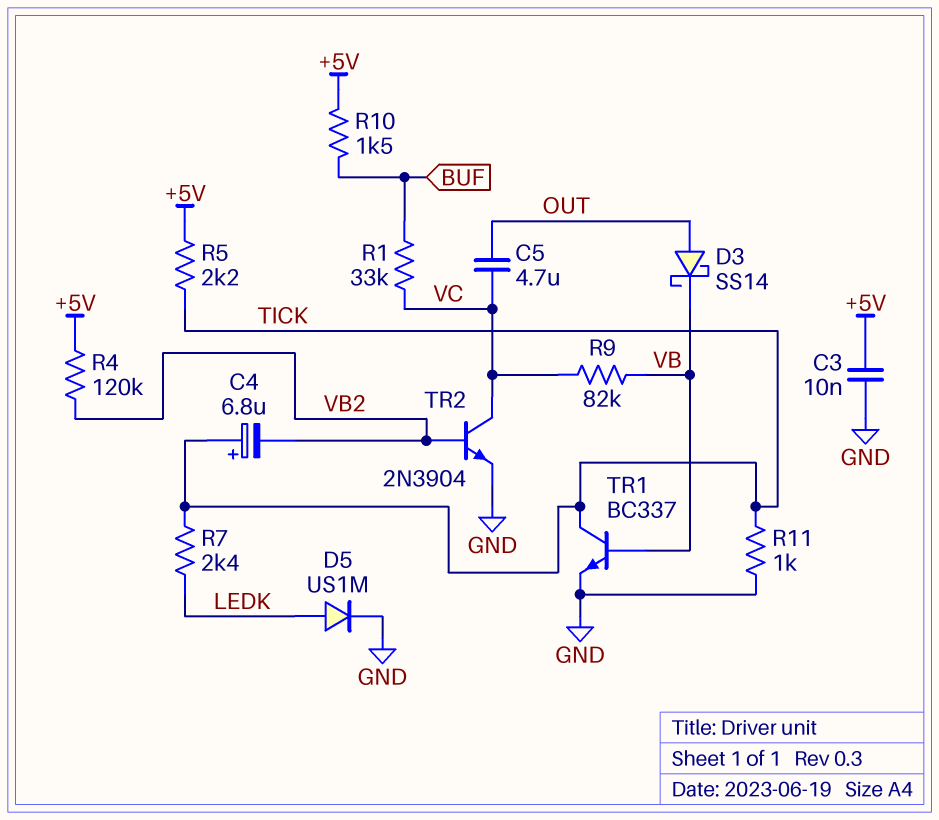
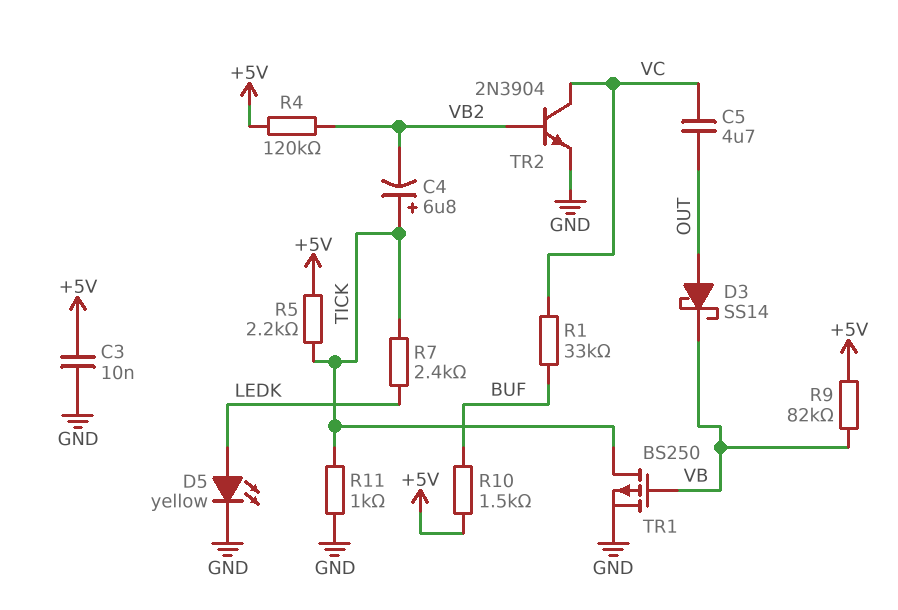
D5: diode US1M (A LEDK, K GND) -> LED yellow (A LEDK, K GND)
R9: 82k (VB, VC) -> 82k (+5V, VB)
TR1: NPN BC337 (B VB, C TICK, E GND) -> PMOS BS250 (G VB, D TICK, S GND)

